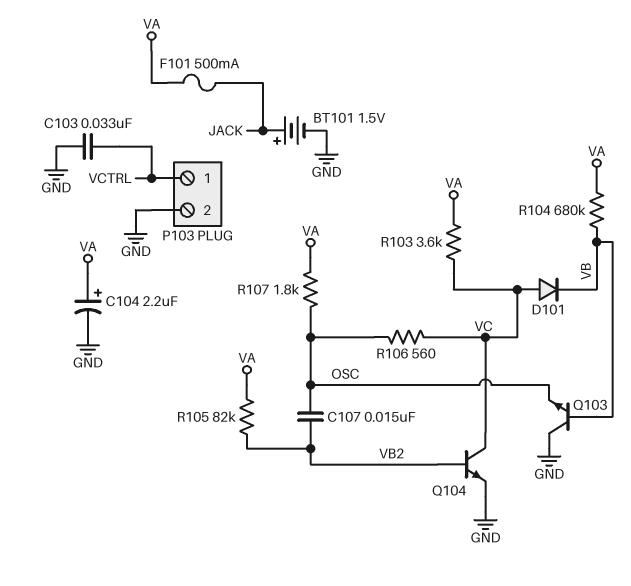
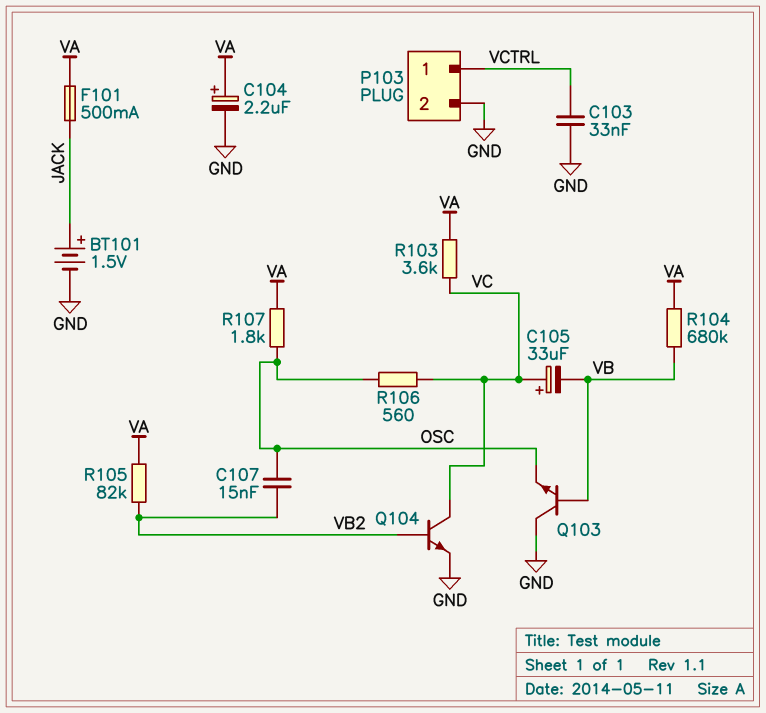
C105: none -> 33uF (plus VC, minus VB)
D101: diode (A VC, K VB) -> none

